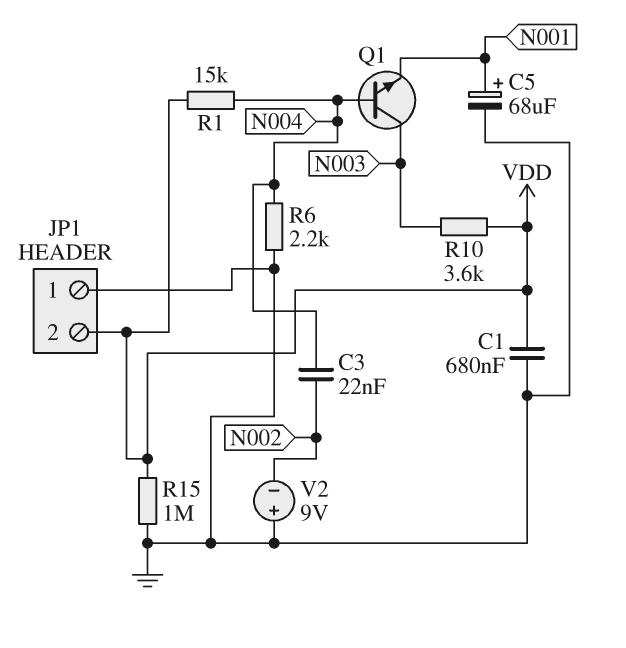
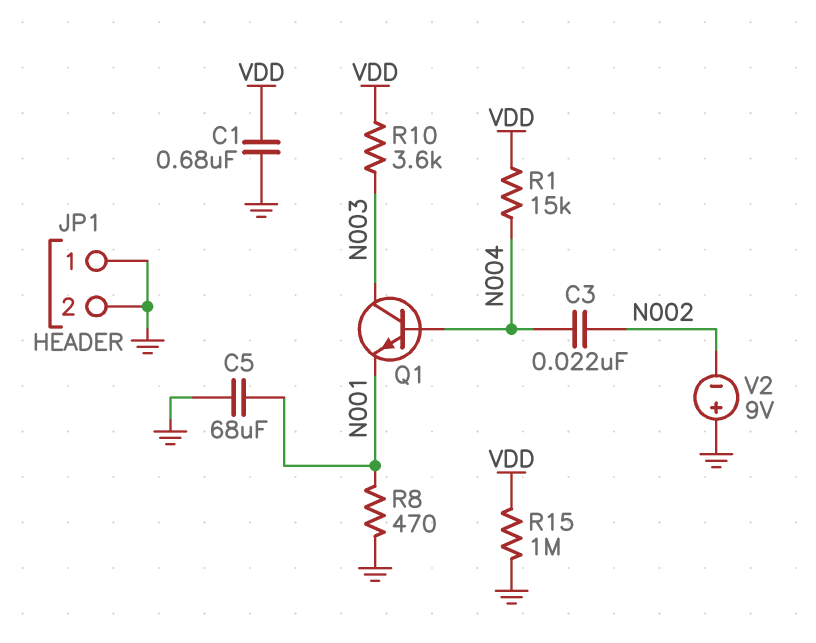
C5: 68uF (plus N001, minus GND) -> 68uF (GND, N001)
JP1 pin 2: VDD -> GND
R6: 2.2k (GND, N004) -> none
R8: none -> 470 (GND, N001)

